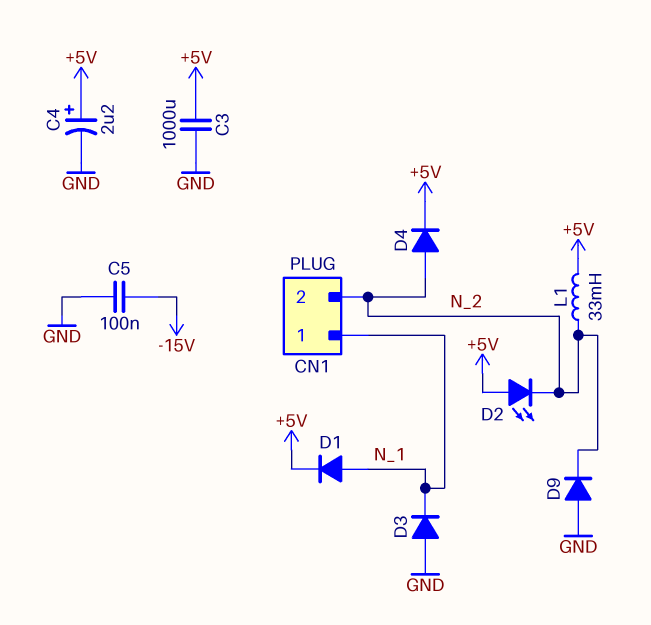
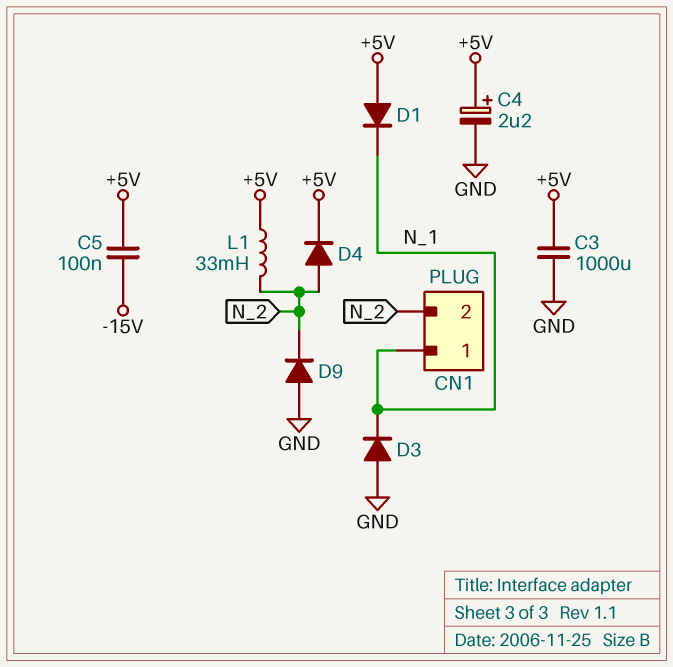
C5: 100nF (-15V, GND) -> 100nF (+5V, -15V)
D1: diode (A N_1, K +5V) -> diode (A +5V, K N_1)
D2: LED (A +5V, K N_2) -> none

